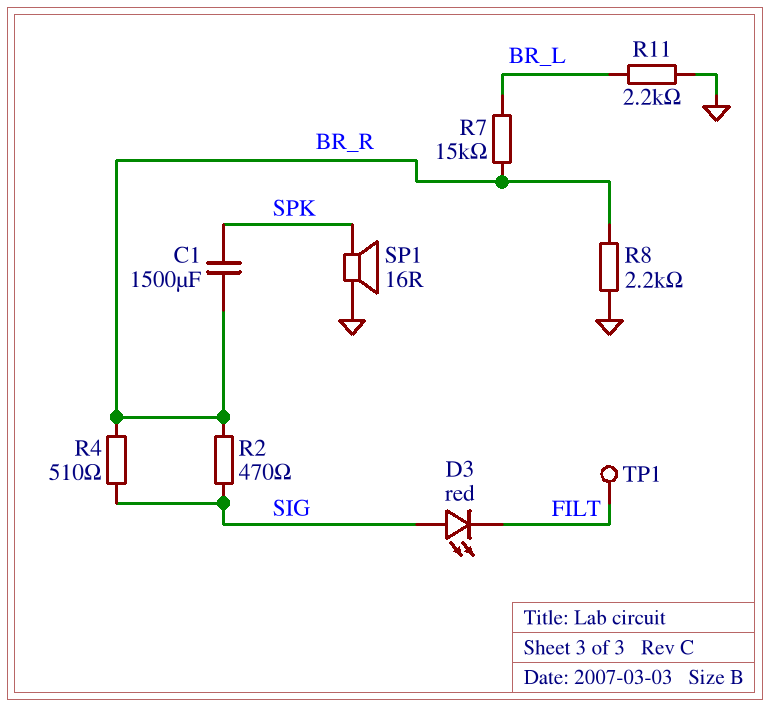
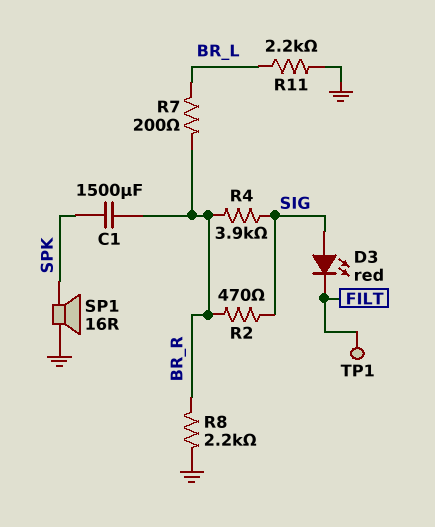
R4: 510 (BR_R, SIG) -> 3.9k (BR_R, SIG)
R7: 15k (BR_L, BR_R) -> 200 (BR_L, BR_R)

